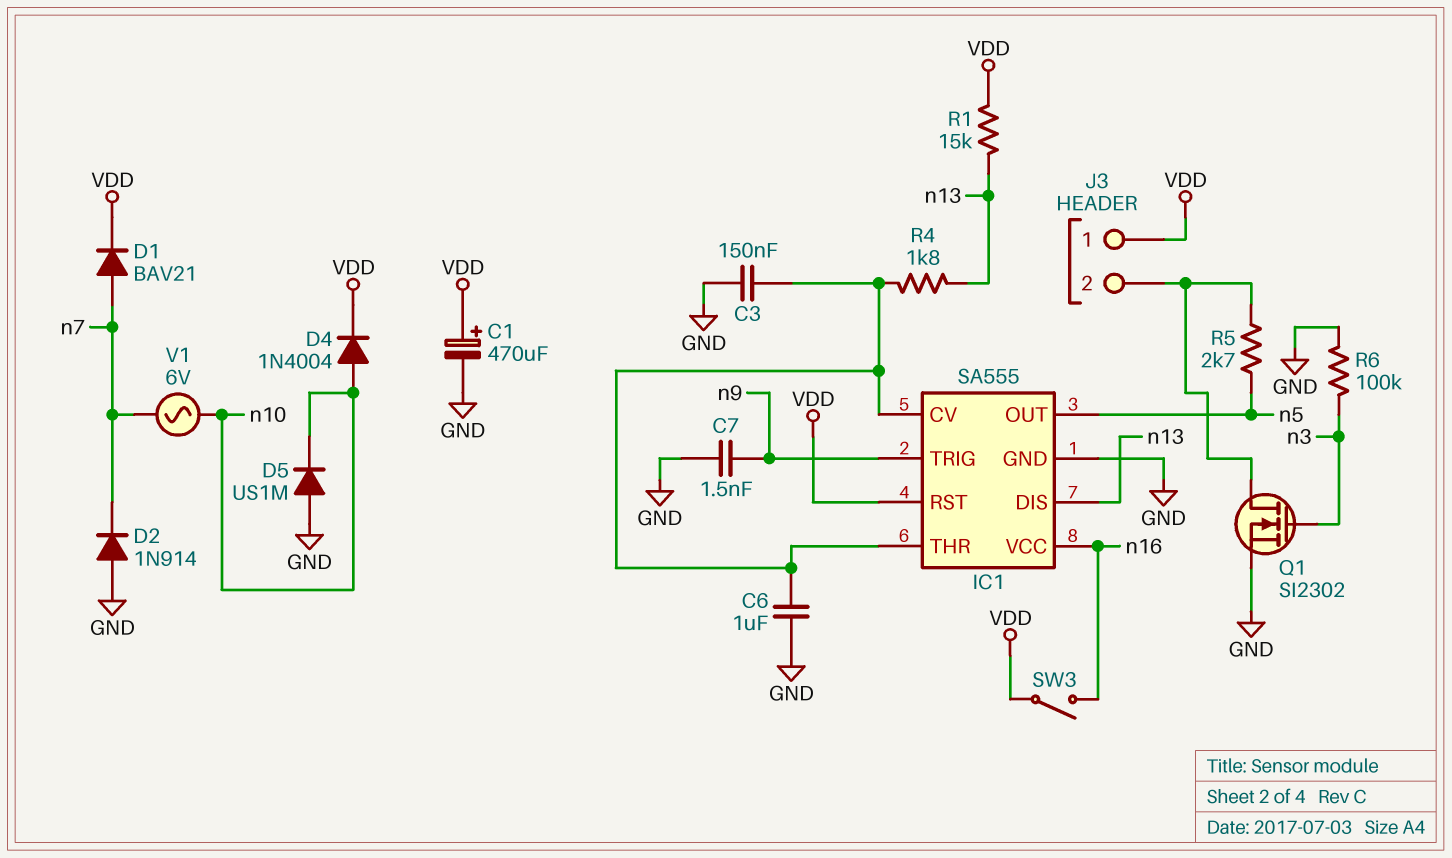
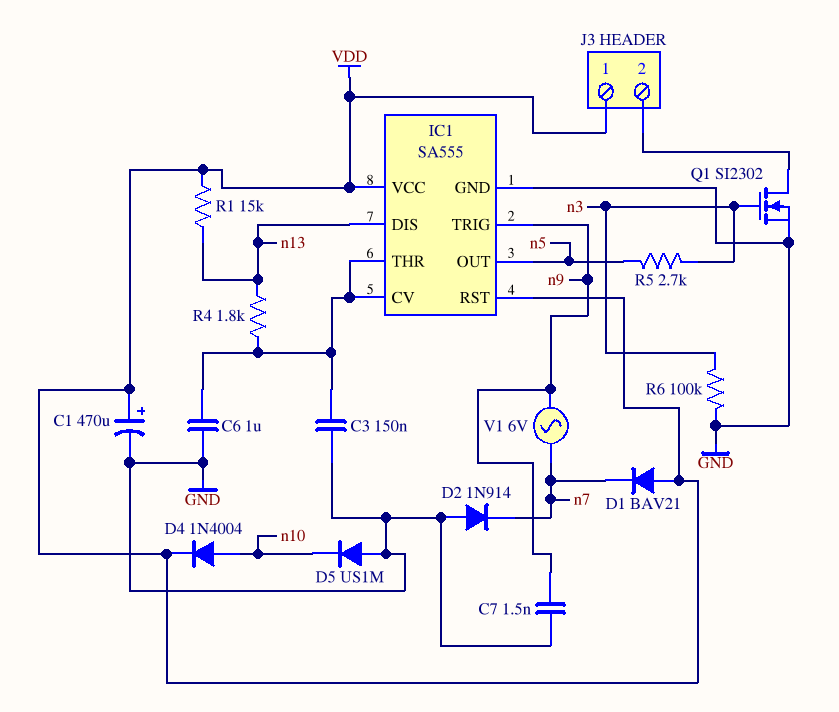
D1: diode BAV21 (A n7, K VDD) -> diode BAV21 (A VDD, K n7)
IC1 pin VCC: n16 -> VDD
R5: 2.7k (J3/2, n5) -> 2.7k (n3, n5)
SW3: switch (VDD, n16) -> none
V1: AC 6V (n7, n10) -> AC 6V (n7, n9)

